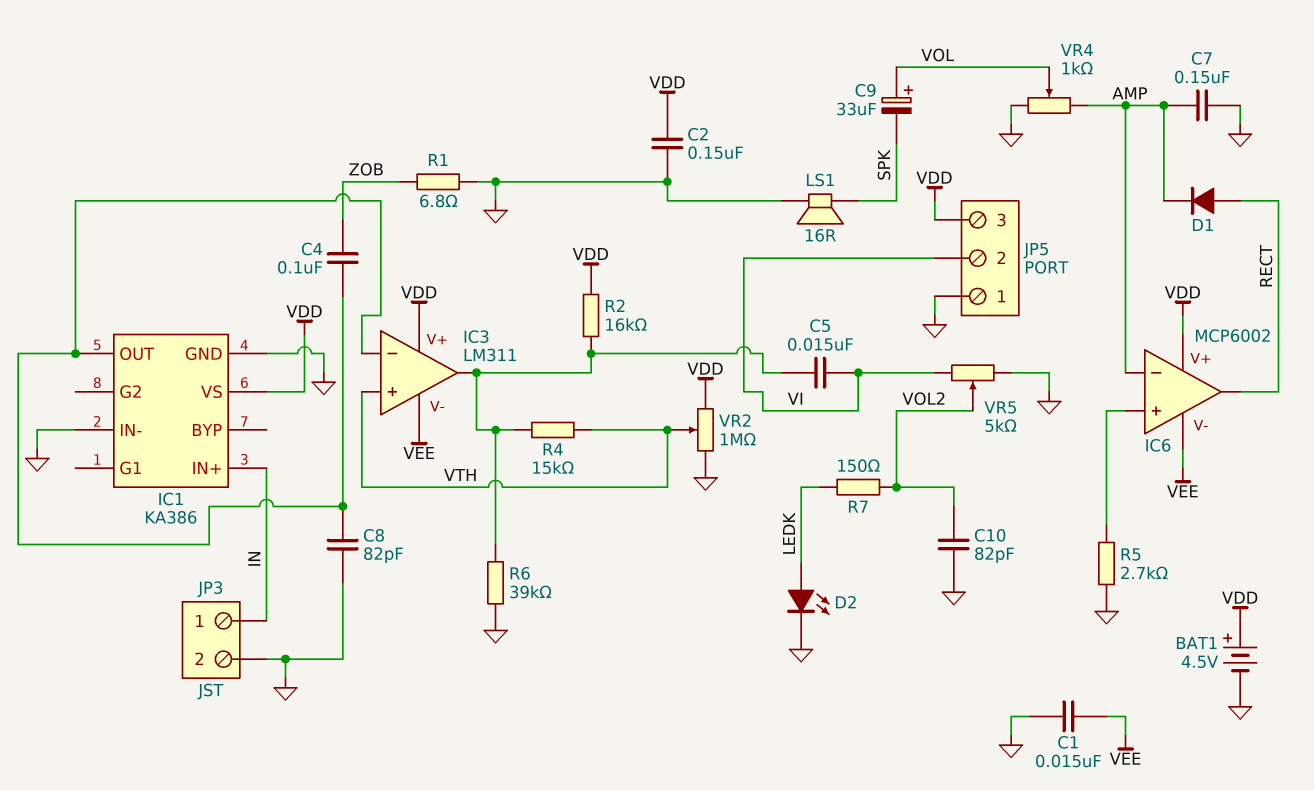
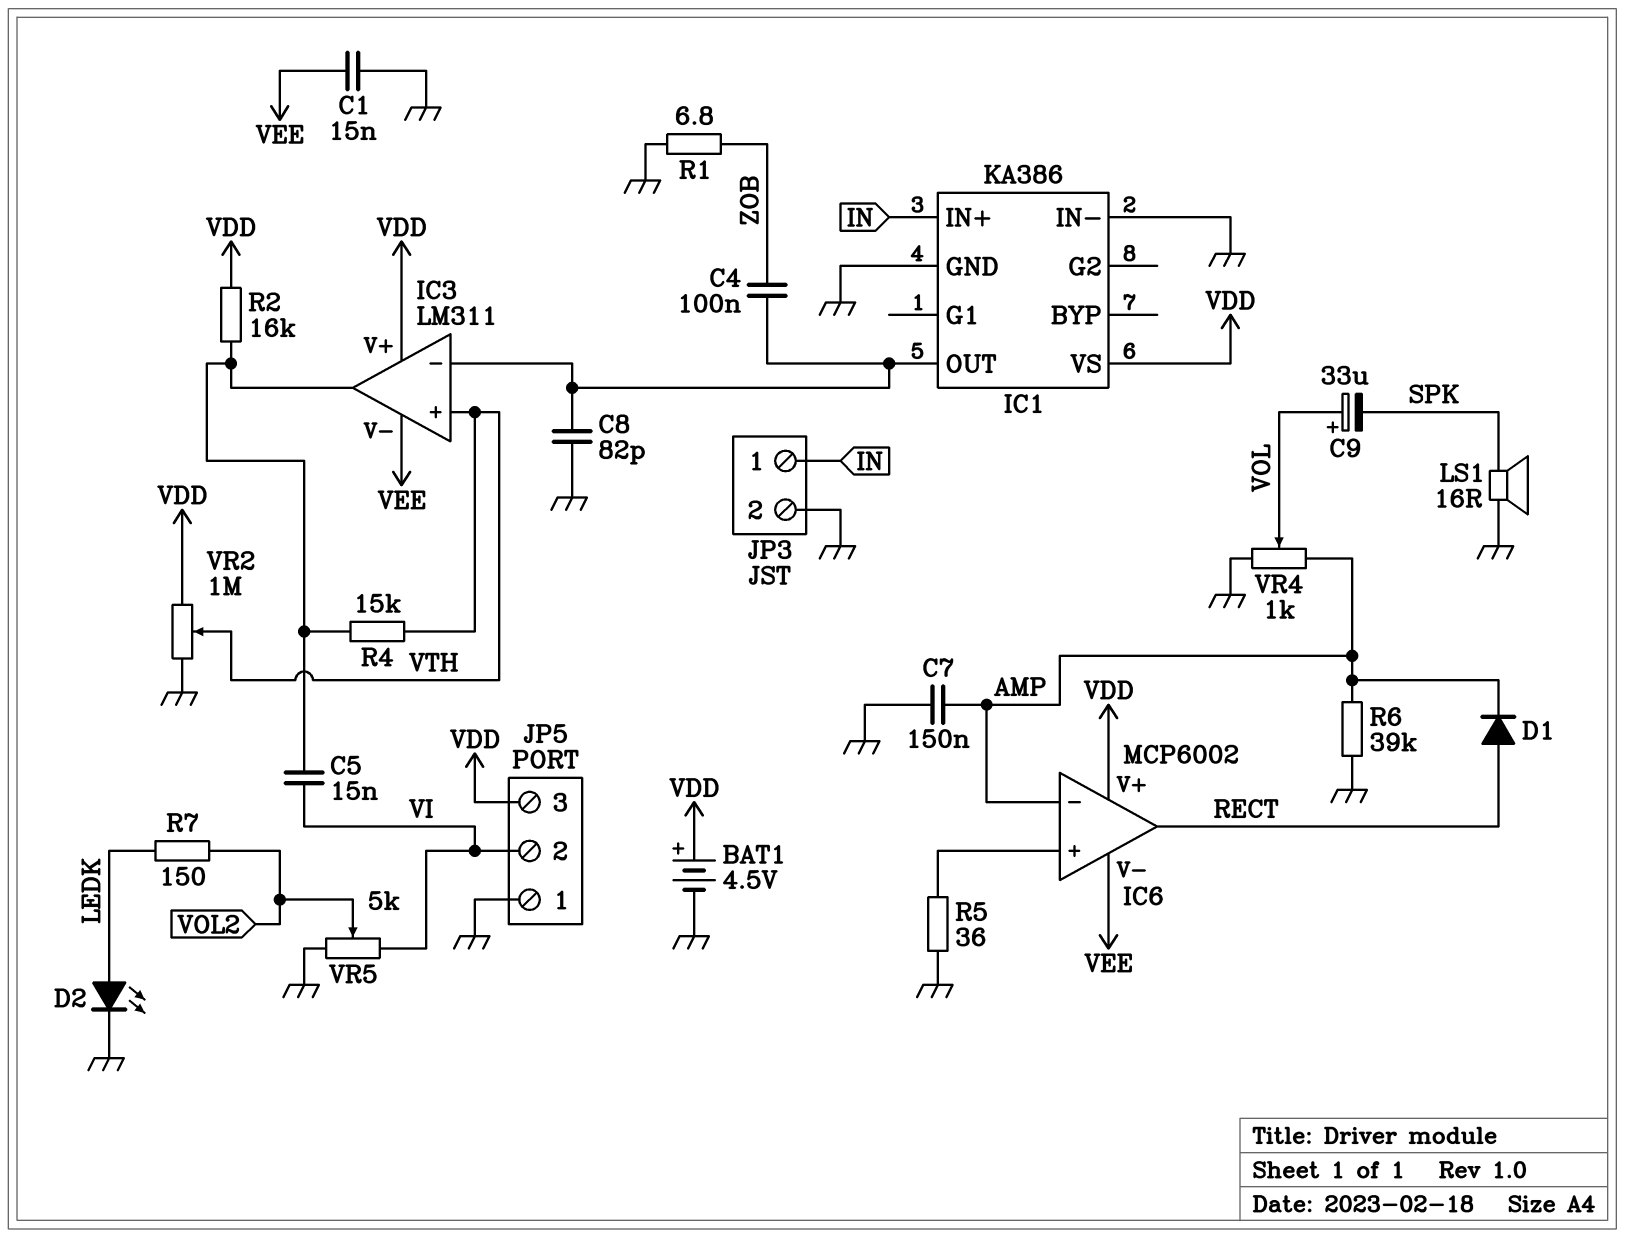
C2: 150nF (GND, VDD) -> none
C10: 82pF (GND, VOL2) -> none
R5: 2.7k (GND, IC6/in+) -> 36 (GND, IC6/in+)
R6: 39k (GND, IC3/out) -> 39k (AMP, GND)

